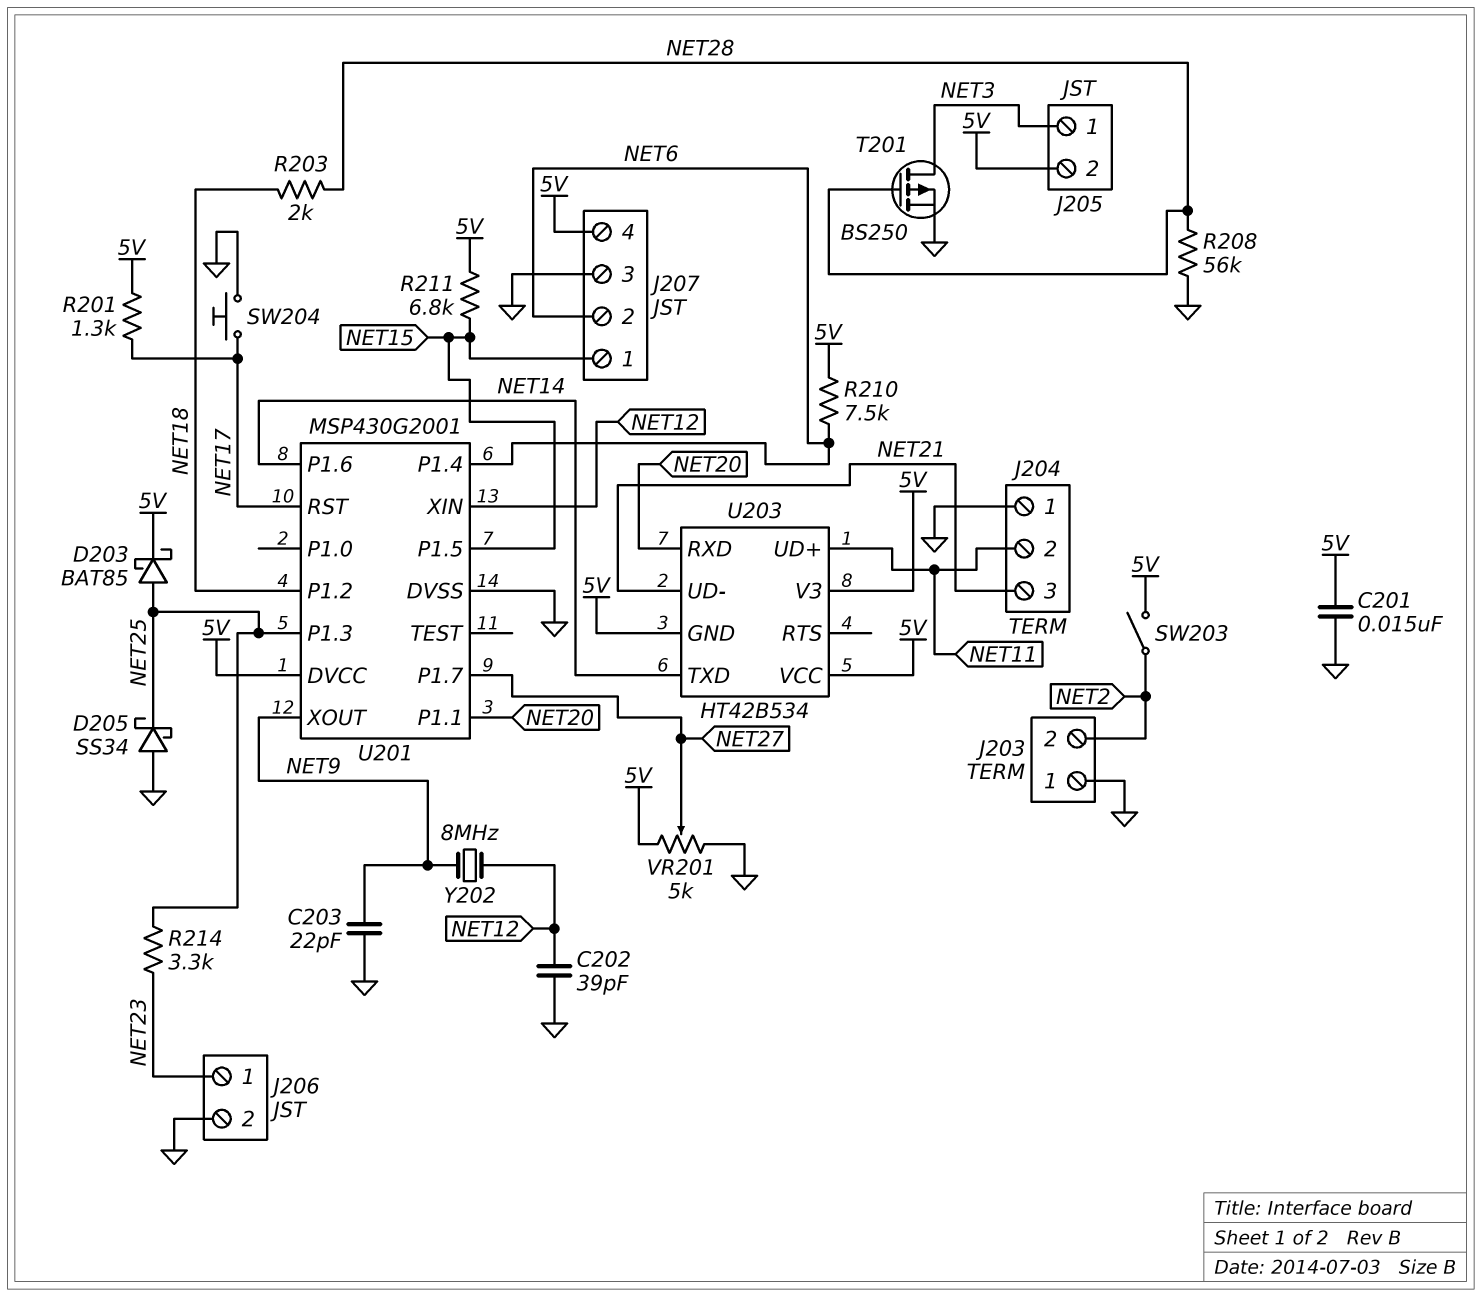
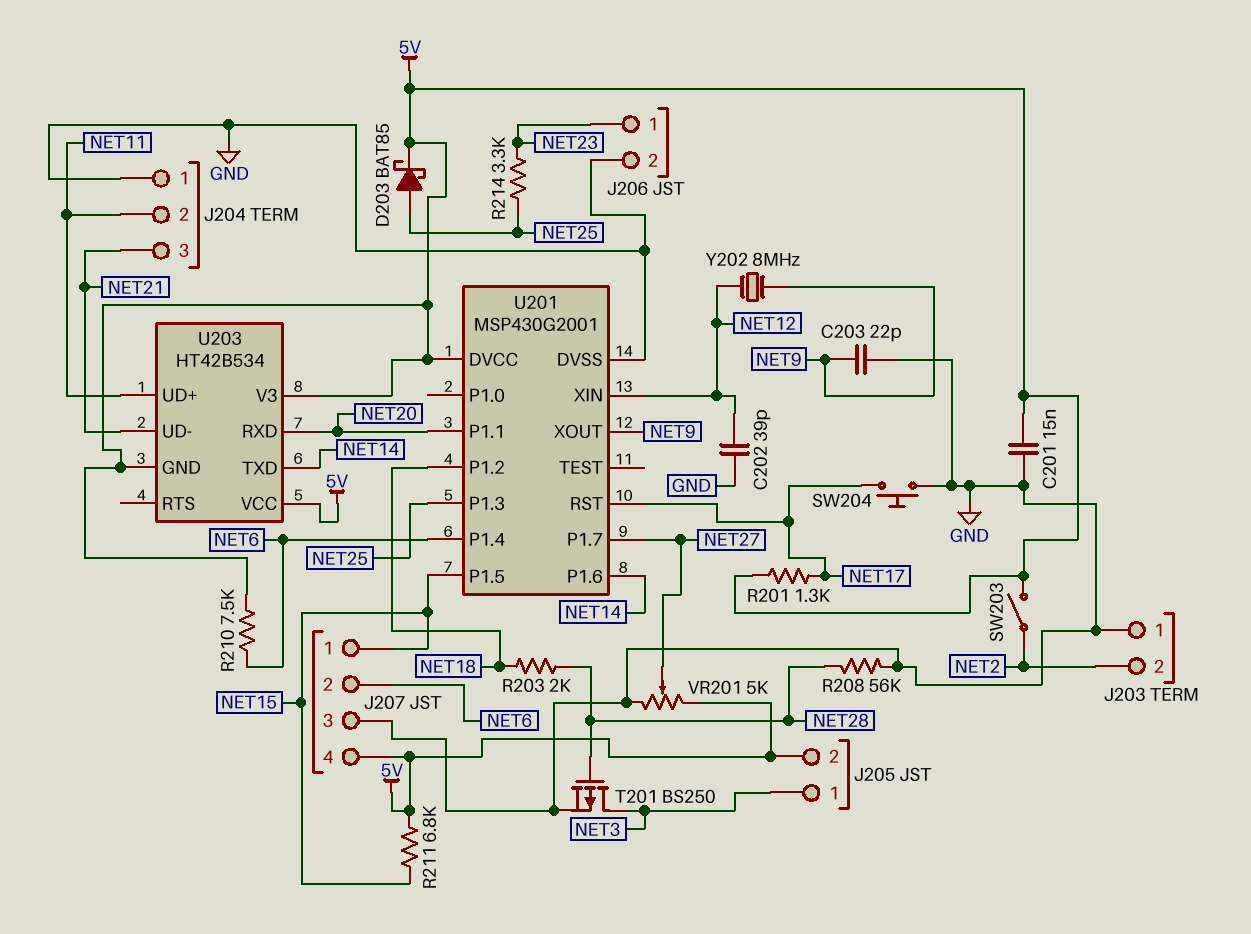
D205: schottky SS34 (A GND, K NET25) -> none

